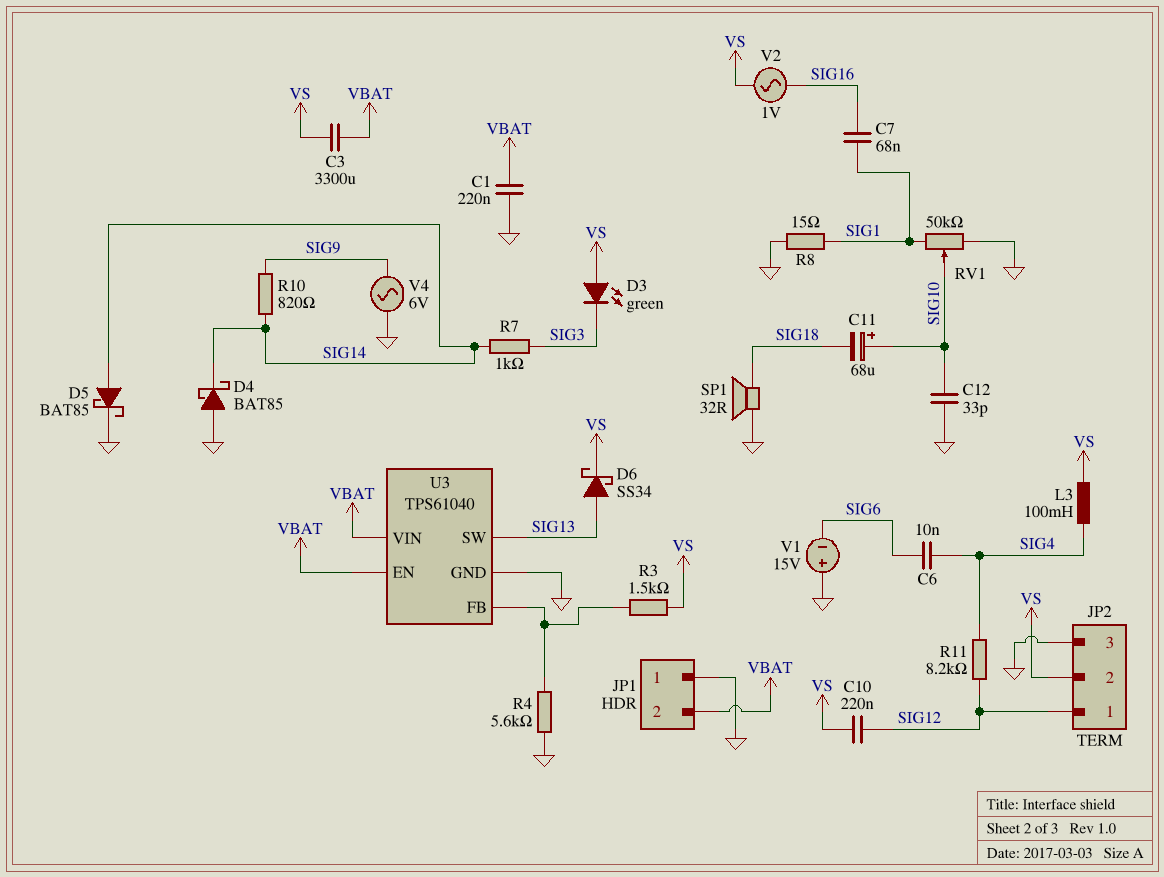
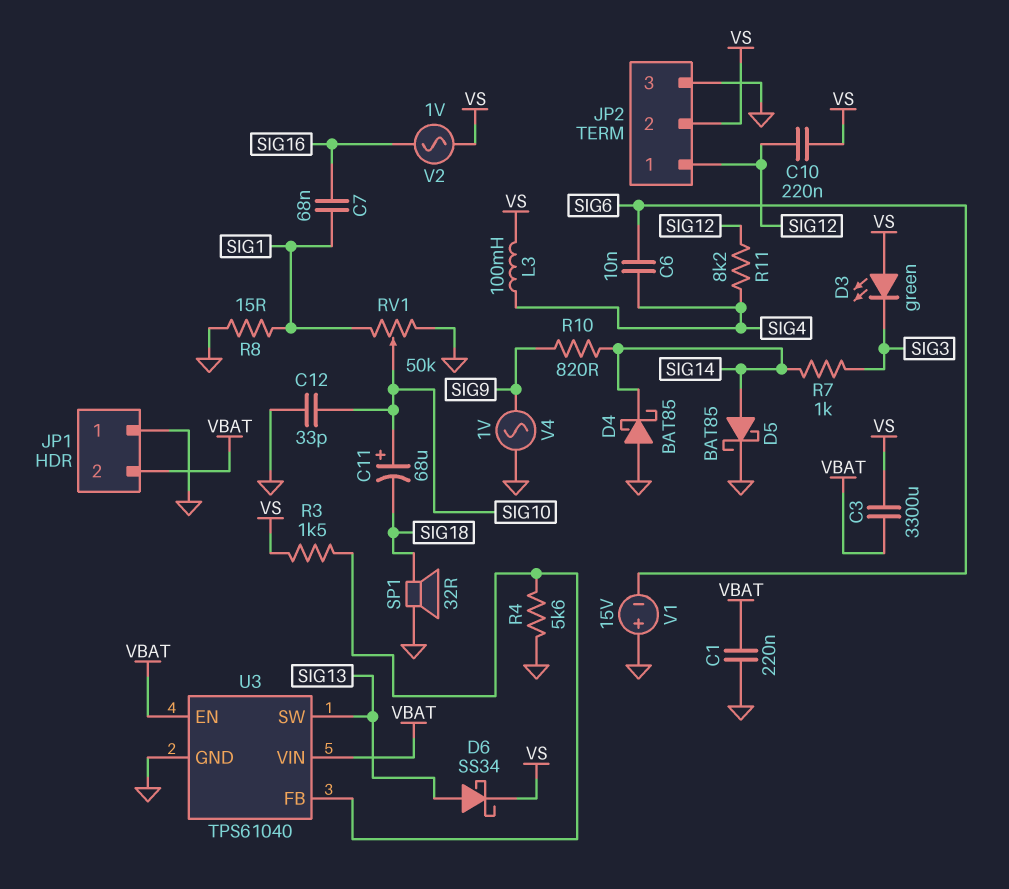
V4: AC 6V (GND, SIG9) -> AC 1V (GND, SIG9)

